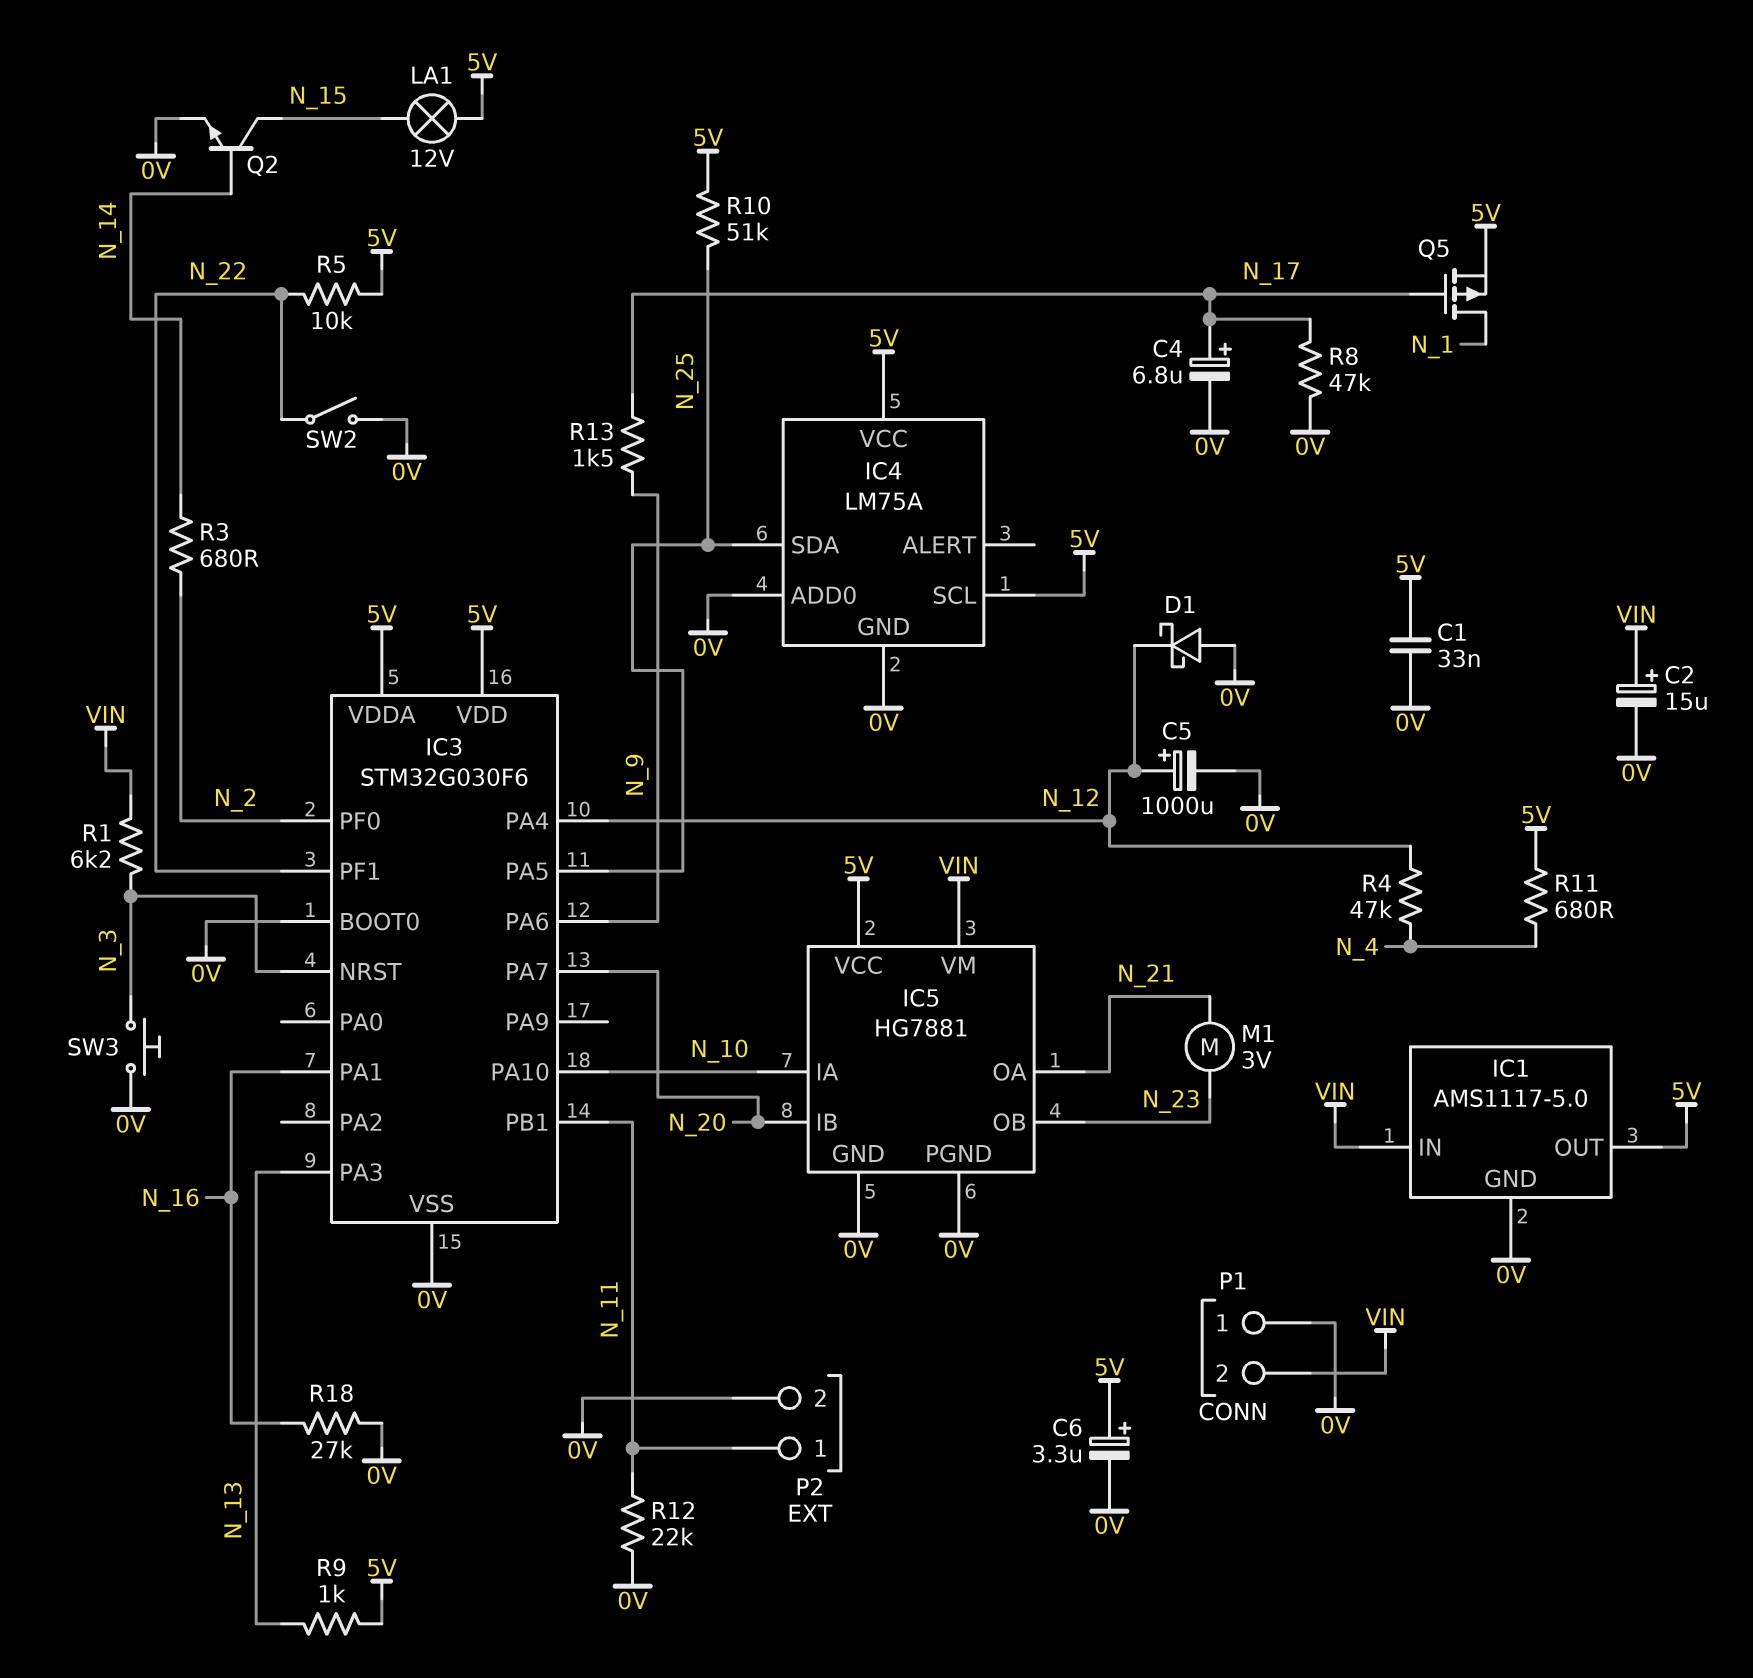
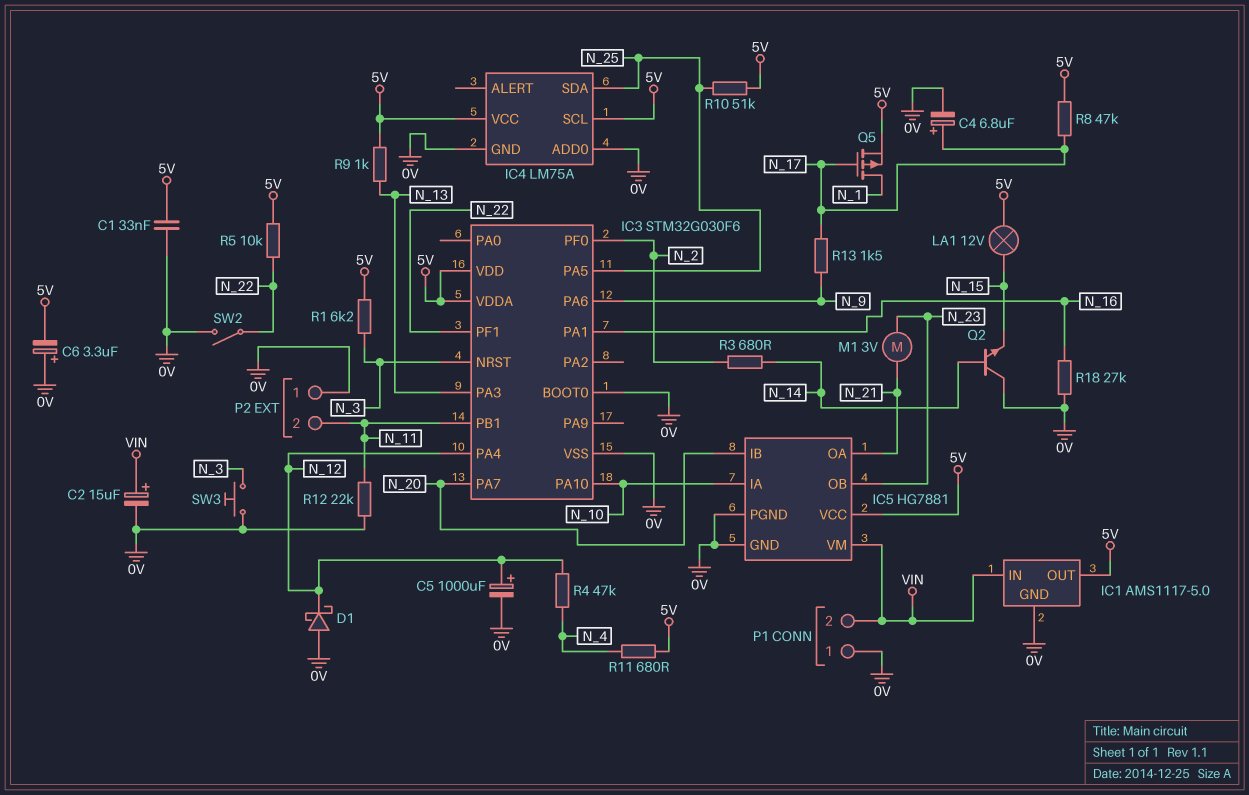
C6: 3.3uF (plus 5V, minus 0V) -> 3.3uF (plus 0V, minus 5V)
P2 pin 1: N_11 -> 0V
P2 pin 2: 0V -> N_11
Q2: NPN (B N_14, C N_15, E 0V) -> NPN (B N_14, C 0V, E N_15)
R1: 6.2k (N_3, VIN) -> 6.2k (5V, N_3)
R8: 47k (0V, N_17) -> 47k (5V, N_17)

